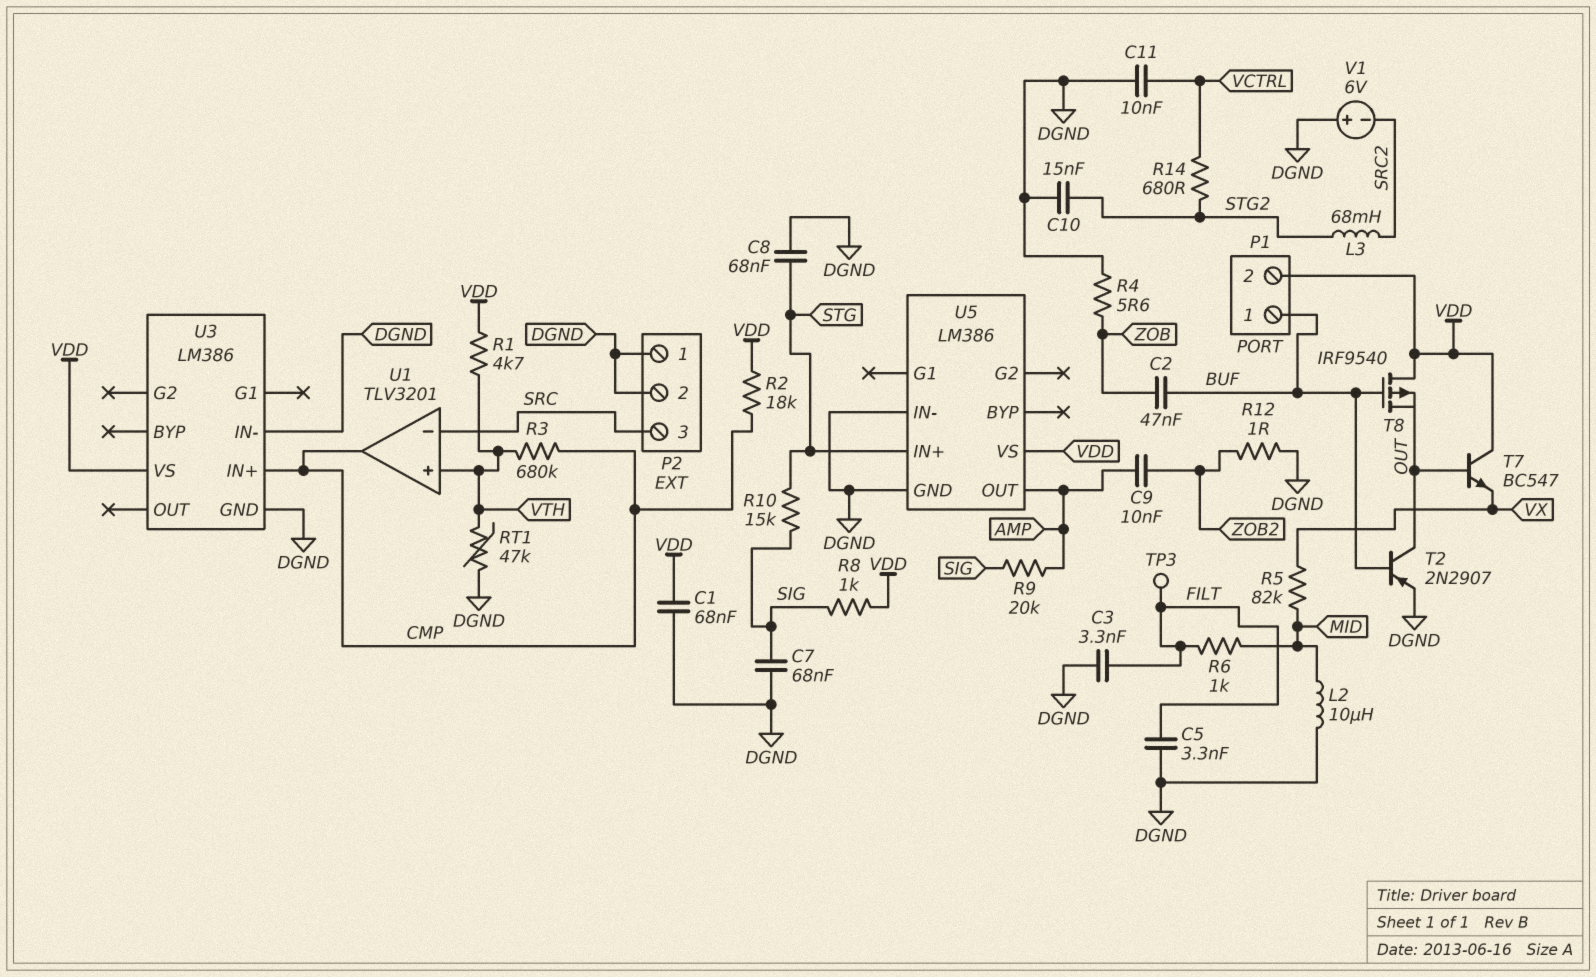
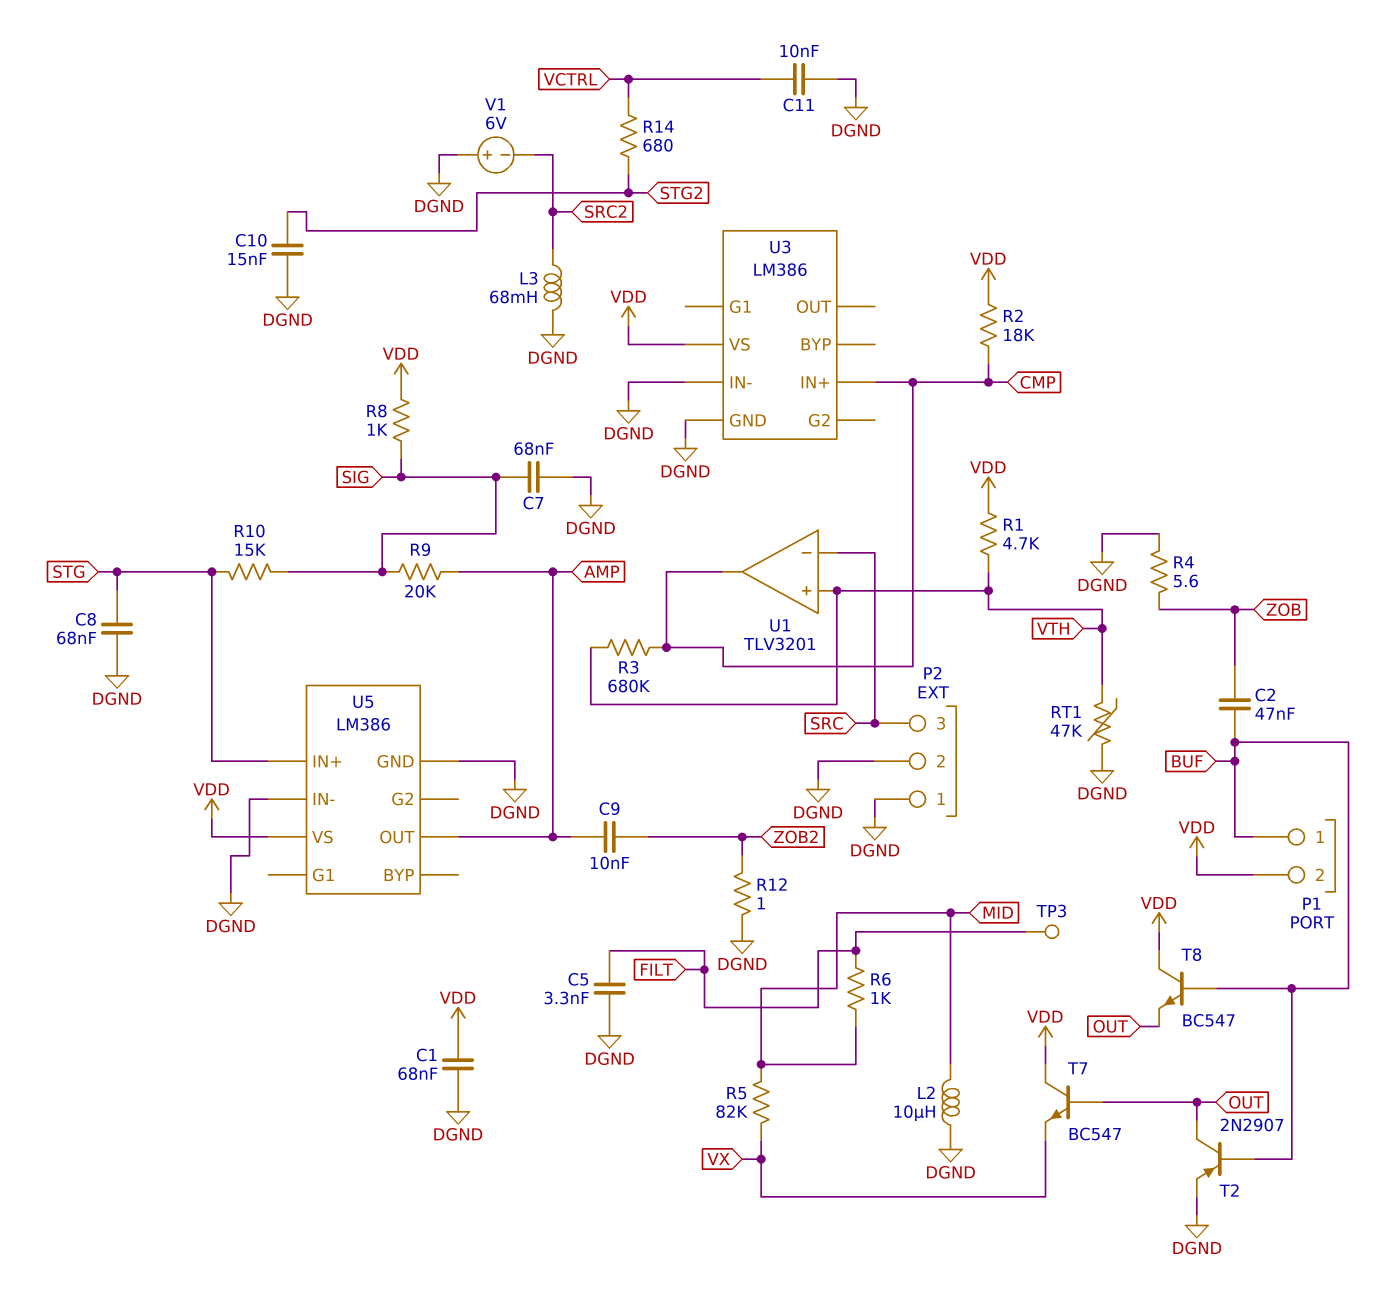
C3: 3.3nF (DGND, FILT) -> none
L3: 68mH (SRC2, STG2) -> 68mH (DGND, SRC2)
T8: PMOS IRF9540 (G BUF, D VDD, S OUT) -> NPN BC547 (B BUF, C VDD, E OUT)

